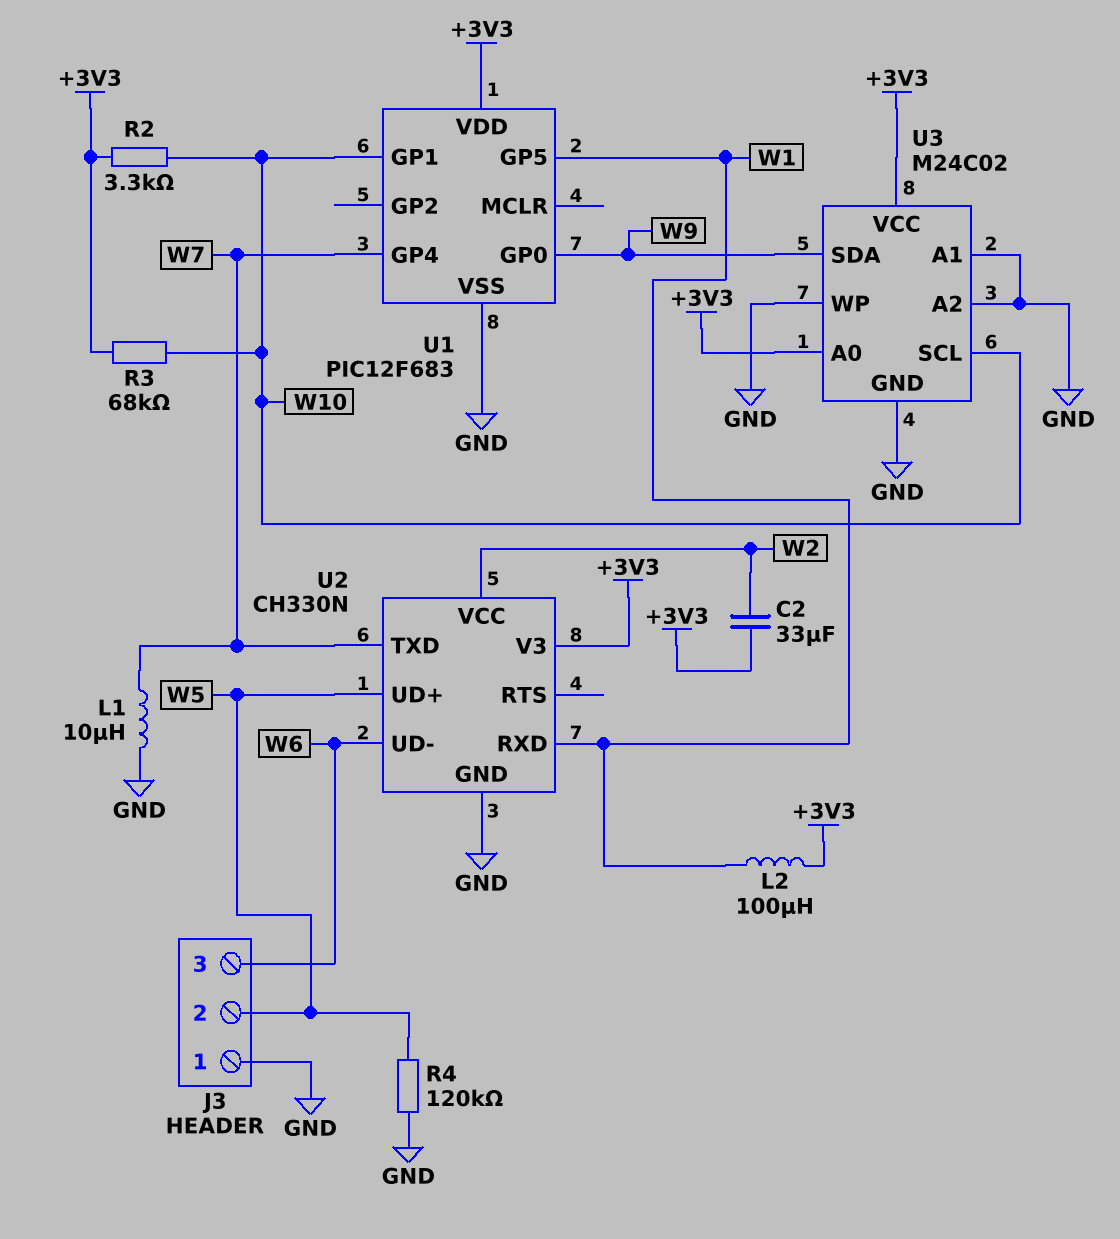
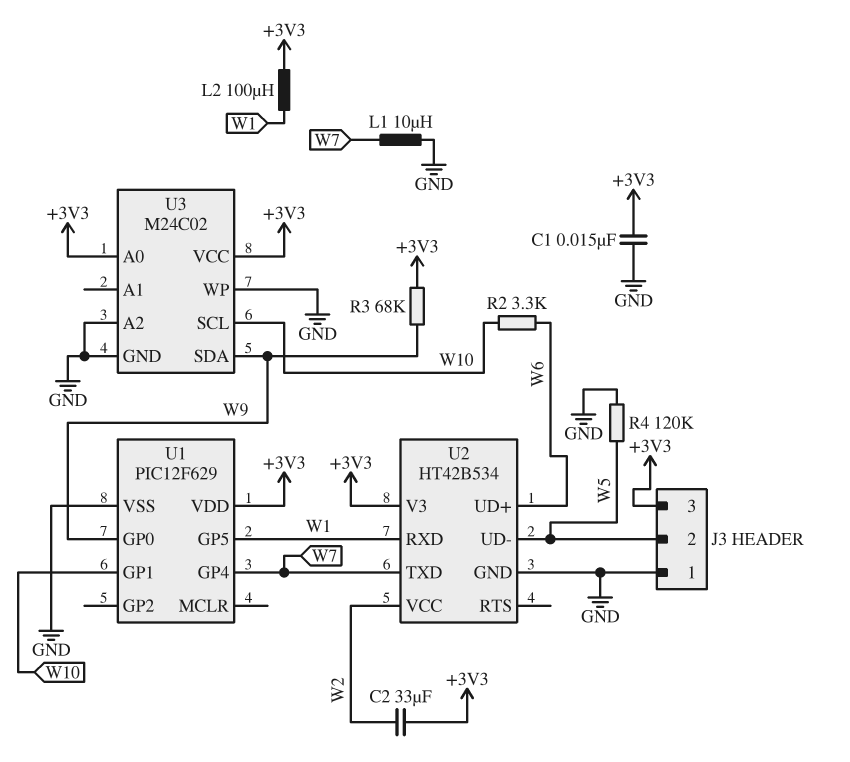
C1: none -> 15nF (+3V3, GND)
J3 pin 3: W6 -> +3V3
R2: 3.3k (+3V3, W10) -> 3.3k (W6, W10)
R3: 68k (+3V3, W10) -> 68k (+3V3, W9)
U1: PIC12F683 -> PIC12F629
U2: CH330N -> HT42B534
U2 pin UD+: W5 -> W6
U2 pin UD-: W6 -> W5
U3 pin A1: GND -> none

